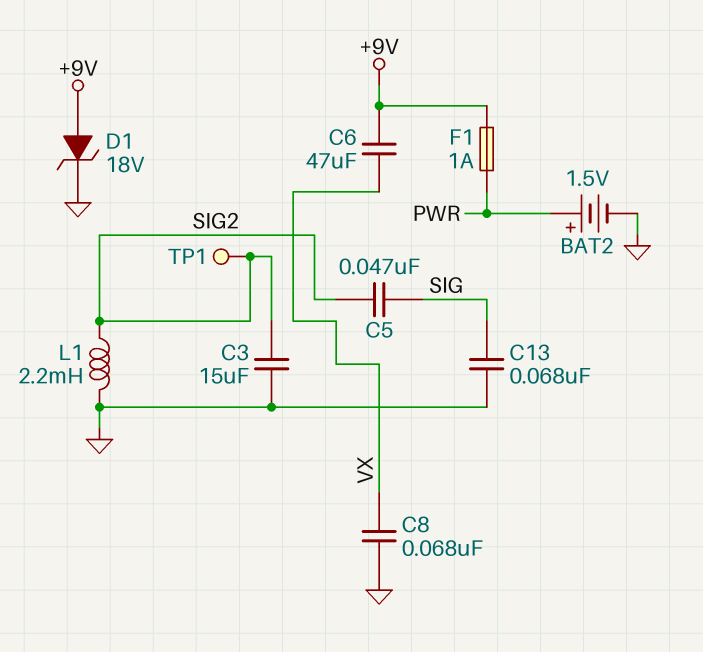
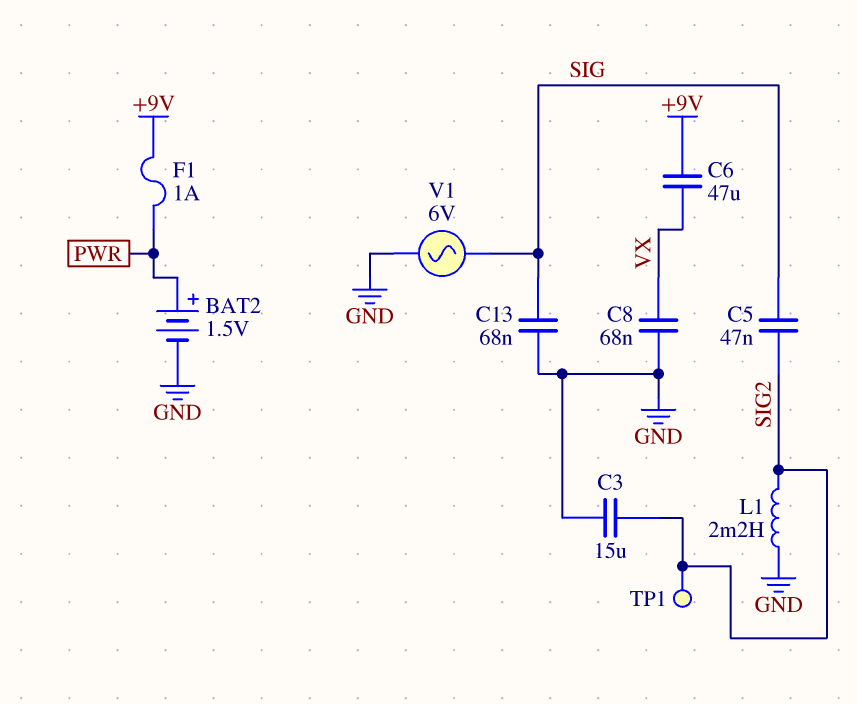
D1: zener 18V (A +9V, K GND) -> none
V1: none -> AC 6V (GND, SIG)

